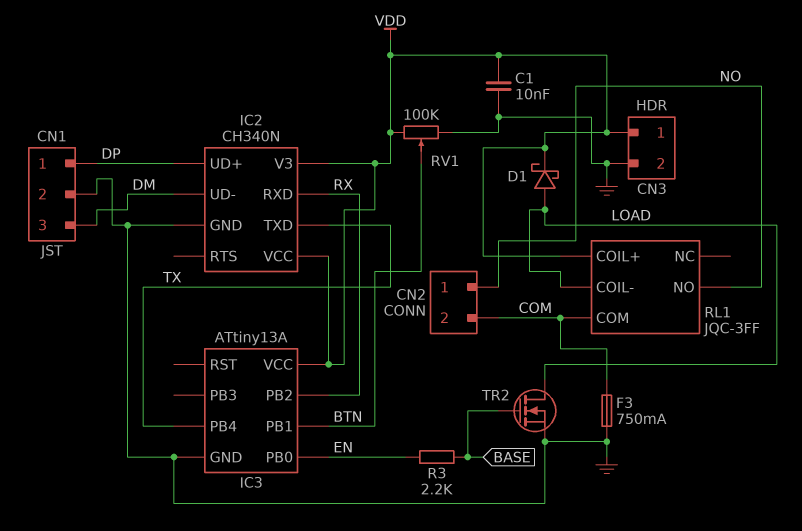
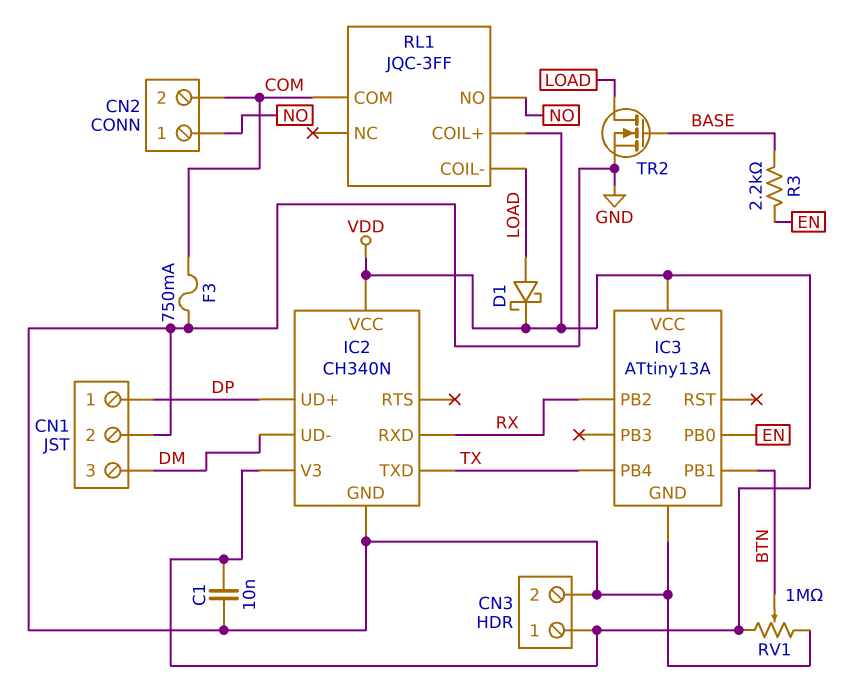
RV1: 100k (GND, VDD, wiper BTN) -> 1M (GND, VDD, wiper BTN)

